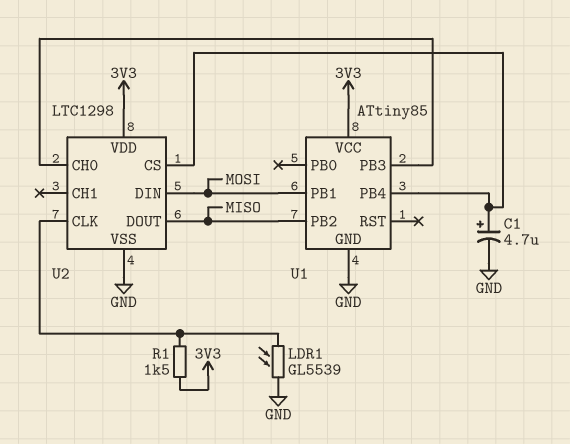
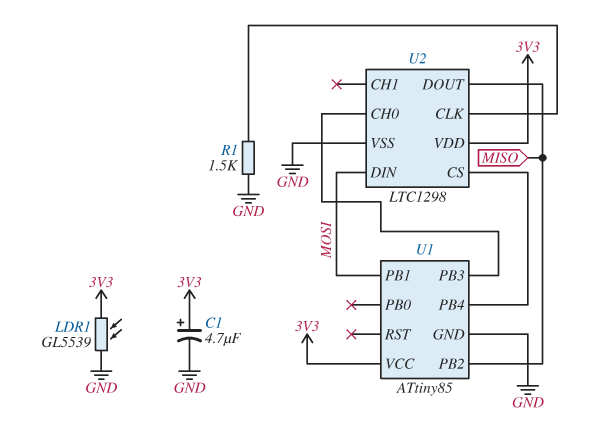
C1: 4.7uF (plus U1/PB4, minus GND) -> 4.7uF (plus 3V3, minus GND)
LDR1: GL5539 (GND, U2/CLK) -> GL5539 (3V3, GND)
R1: 1.5k (3V3, U2/CLK) -> 1.5k (GND, U2/CLK)

